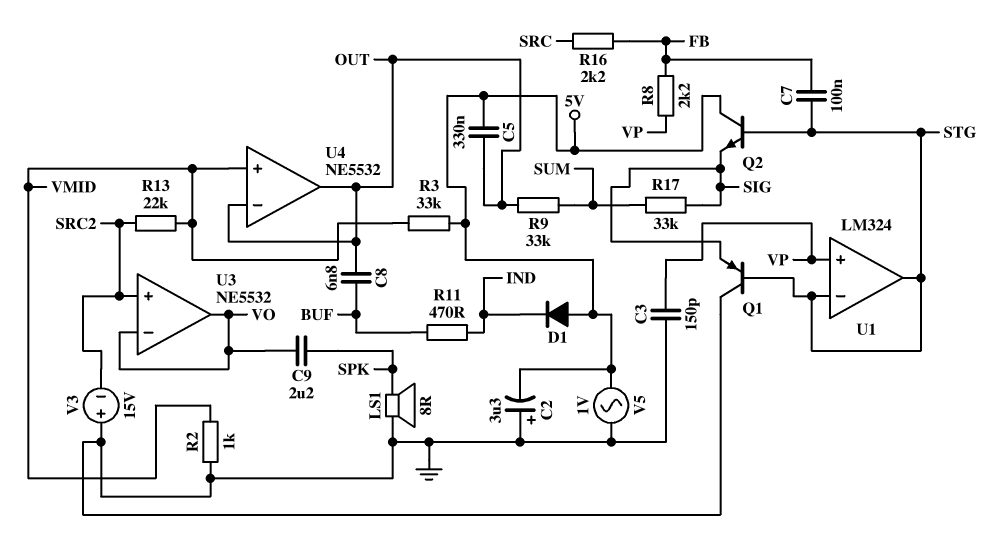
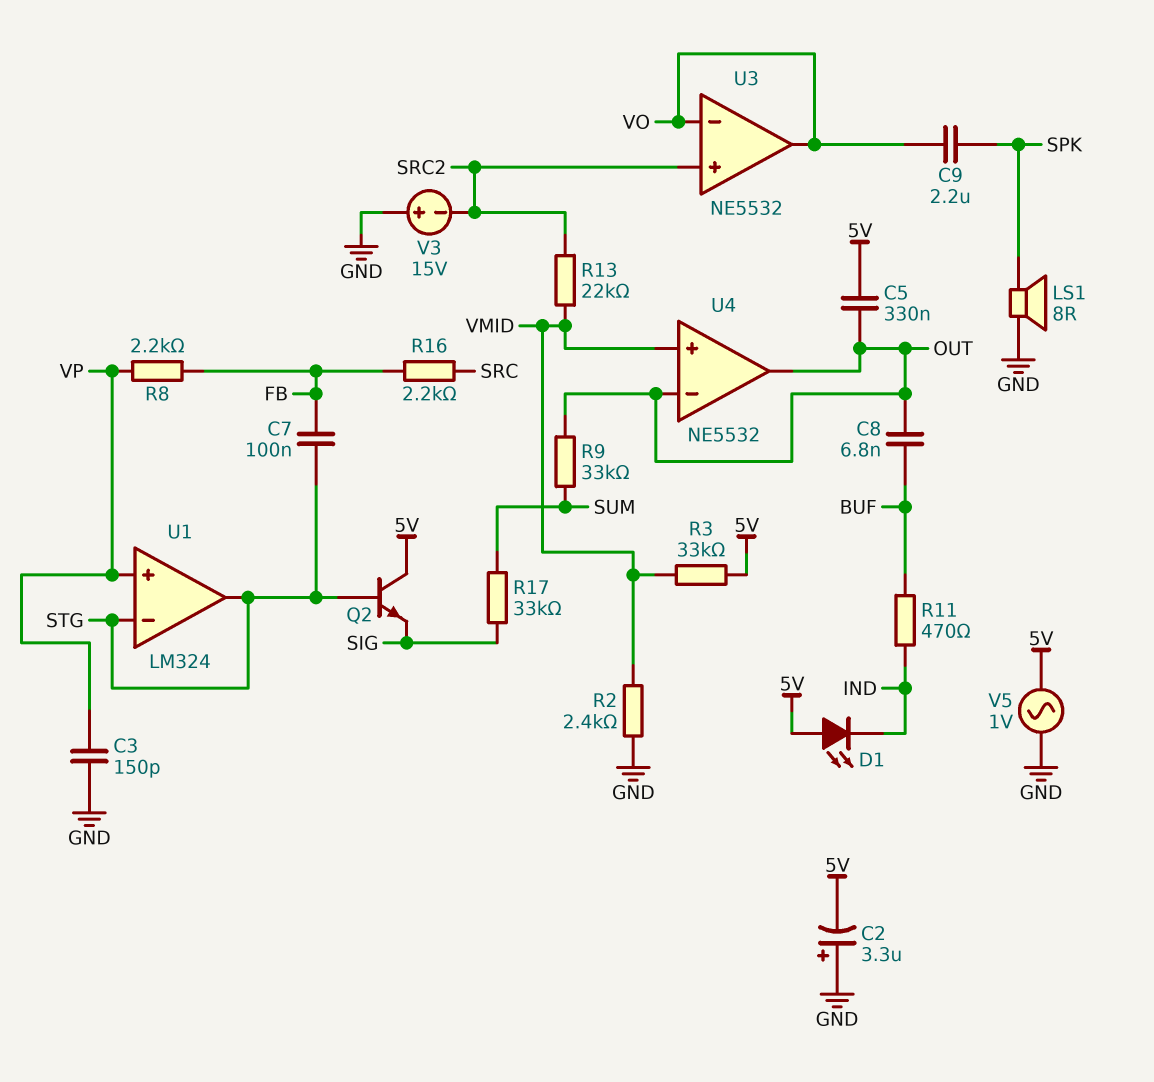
D1: diode (A 5V, K IND) -> LED (A 5V, K IND)
Q1: PNP (B STG, C GND, E SIG) -> none
R2: 1k (GND, VMID) -> 2.4k (GND, VMID)

